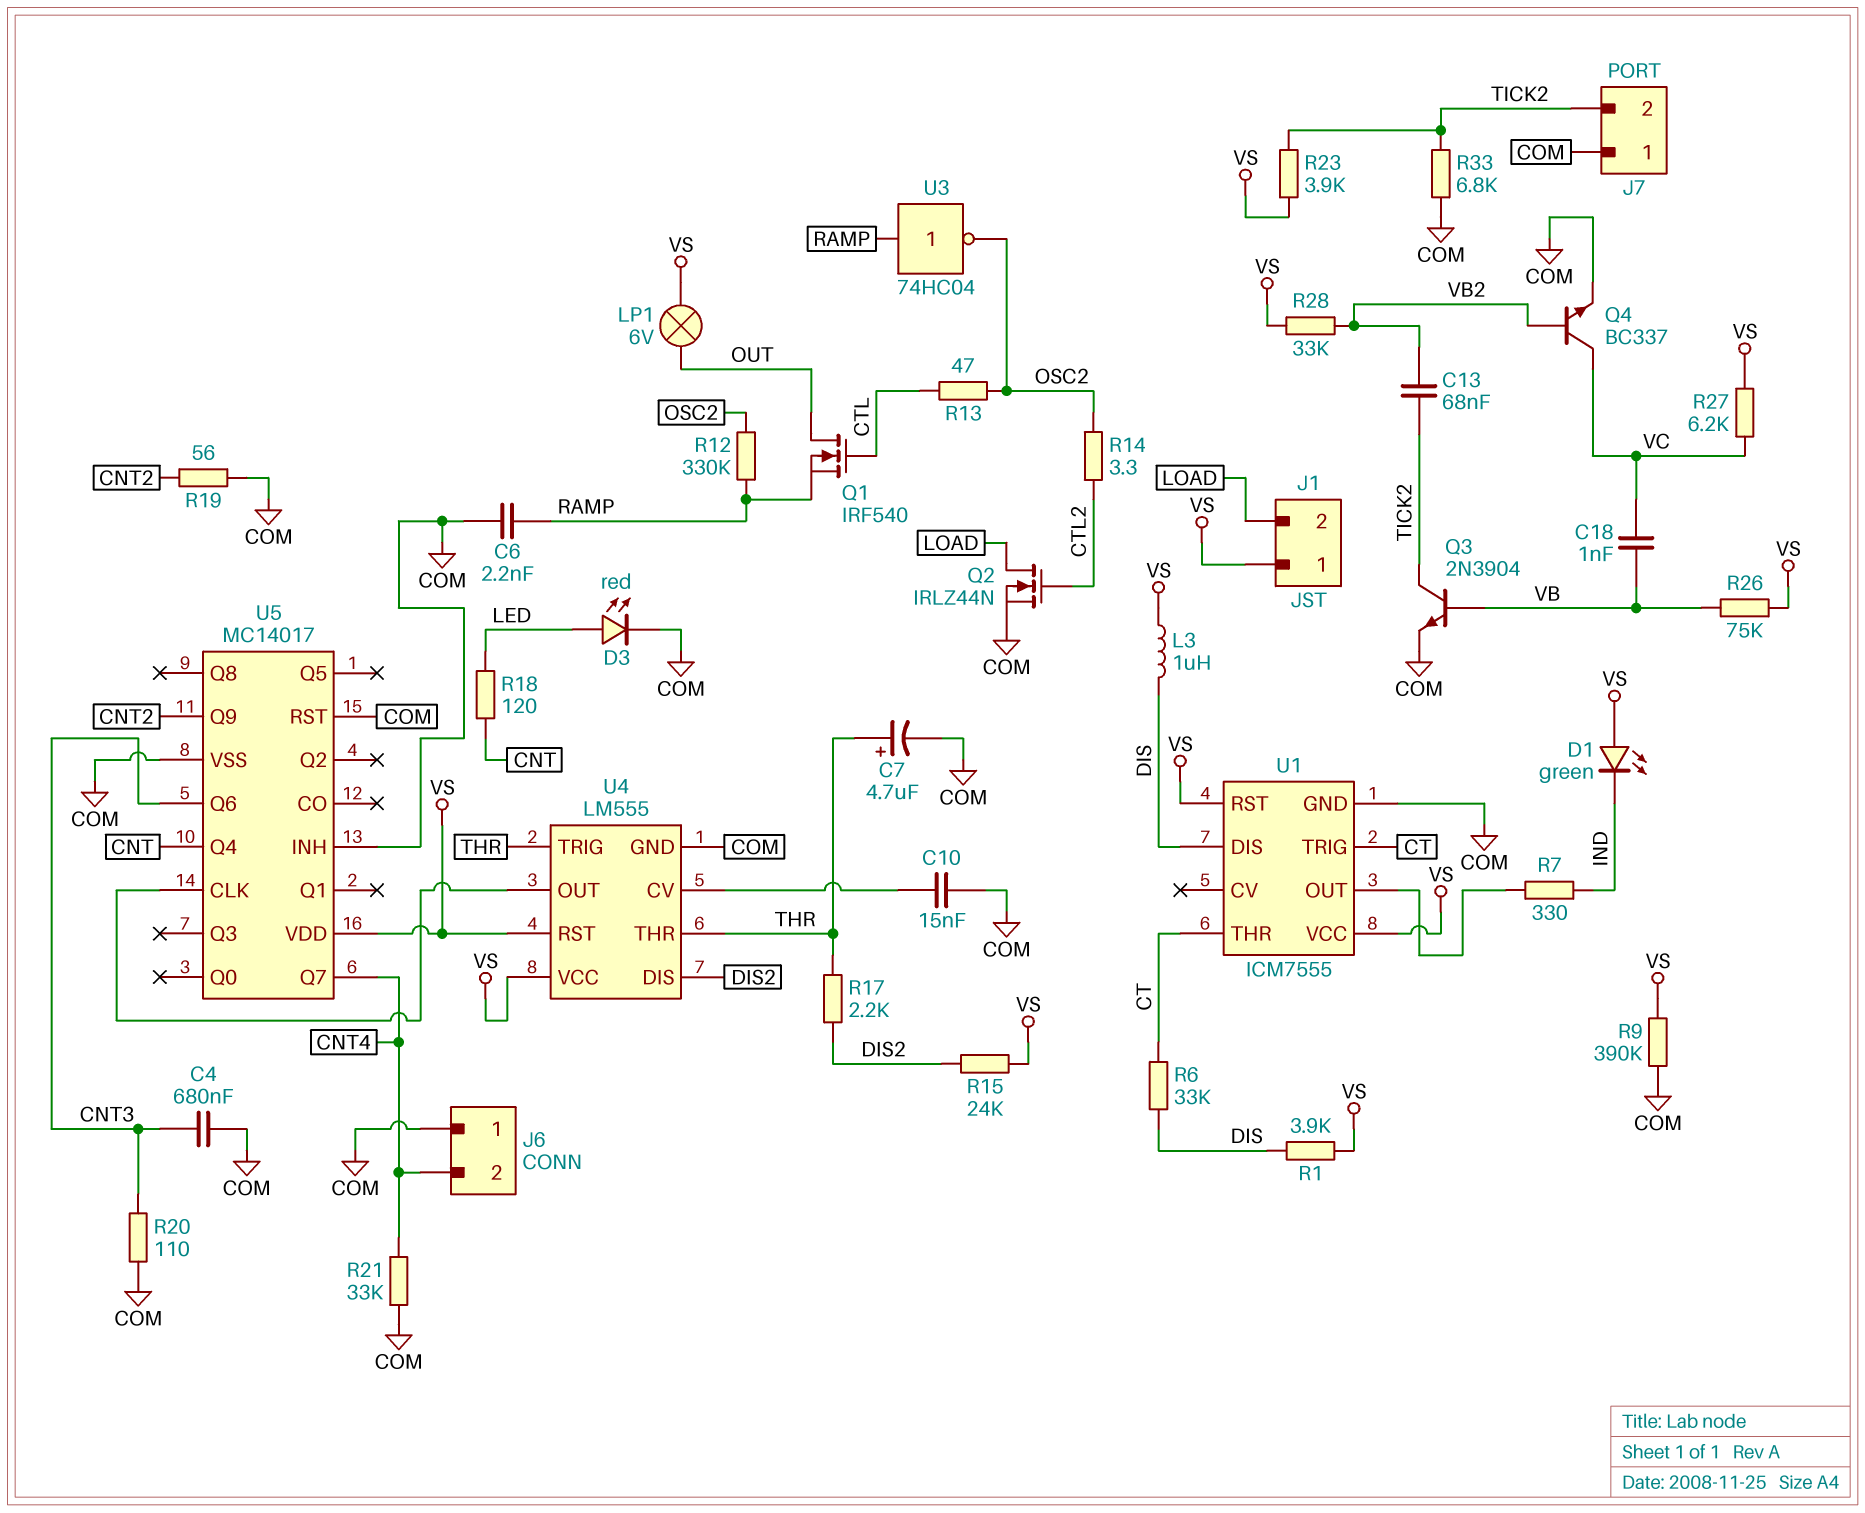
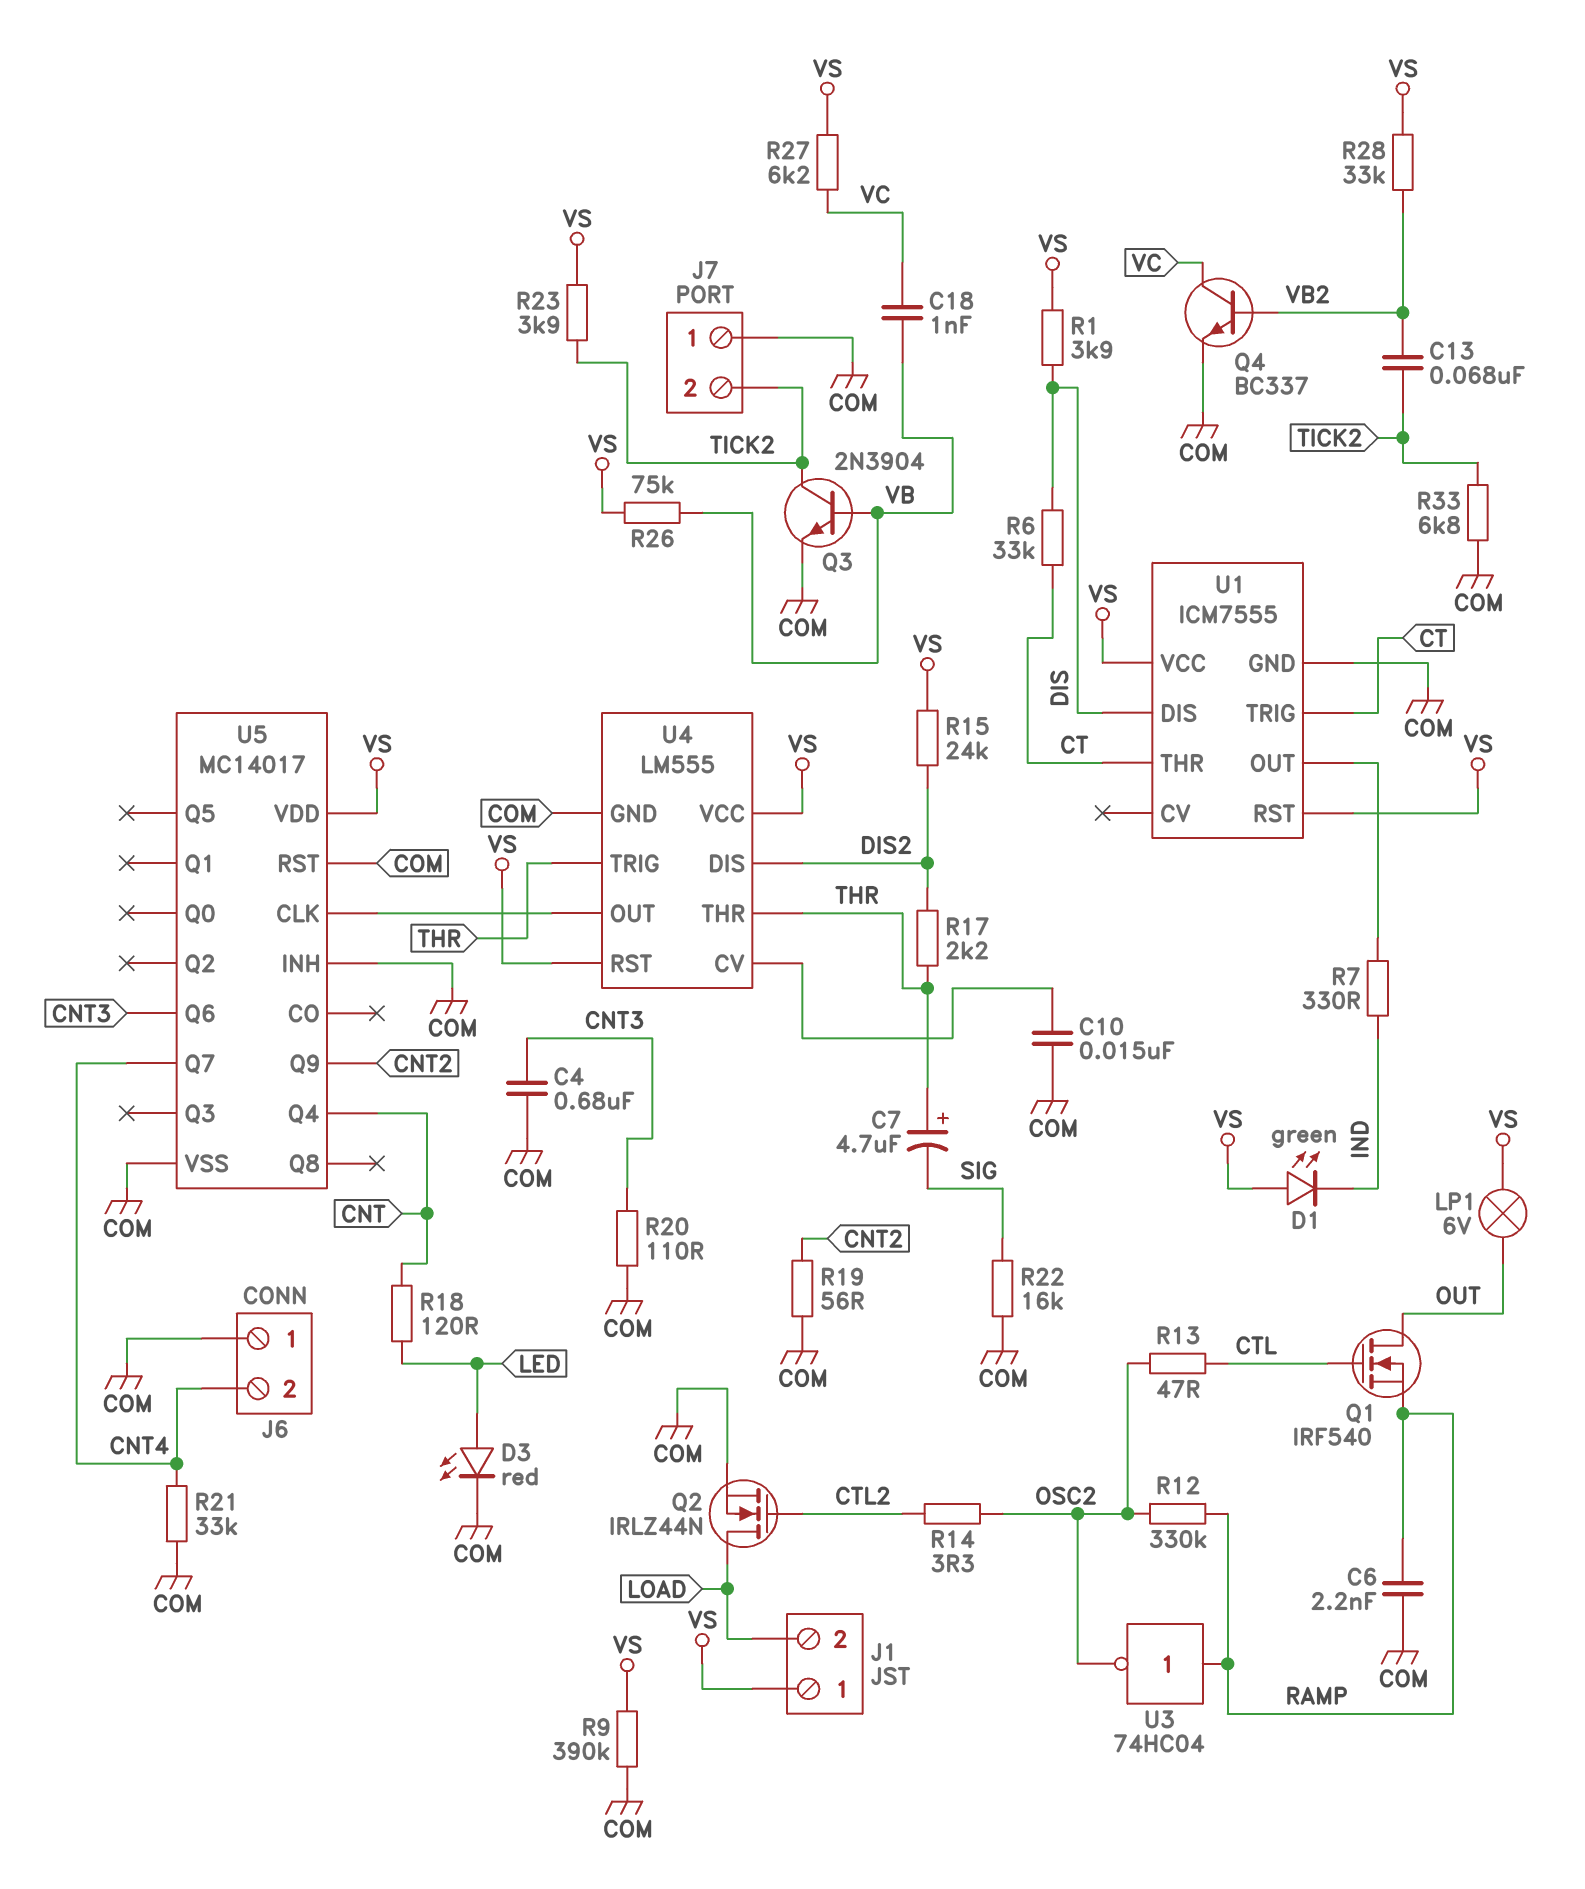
C7: 4.7uF (plus THR, minus COM) -> 4.7uF (plus THR, minus SIG)
L3: 1uH (DIS, VS) -> none
R22: none -> 16k (COM, SIG)

